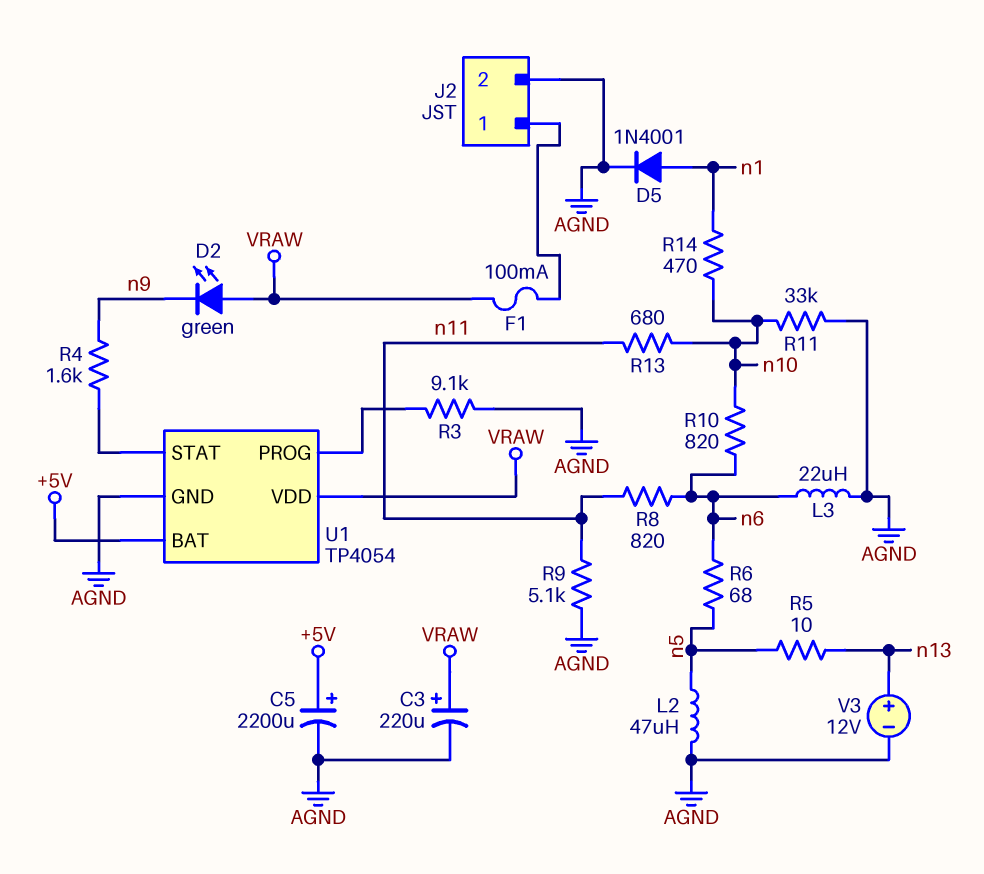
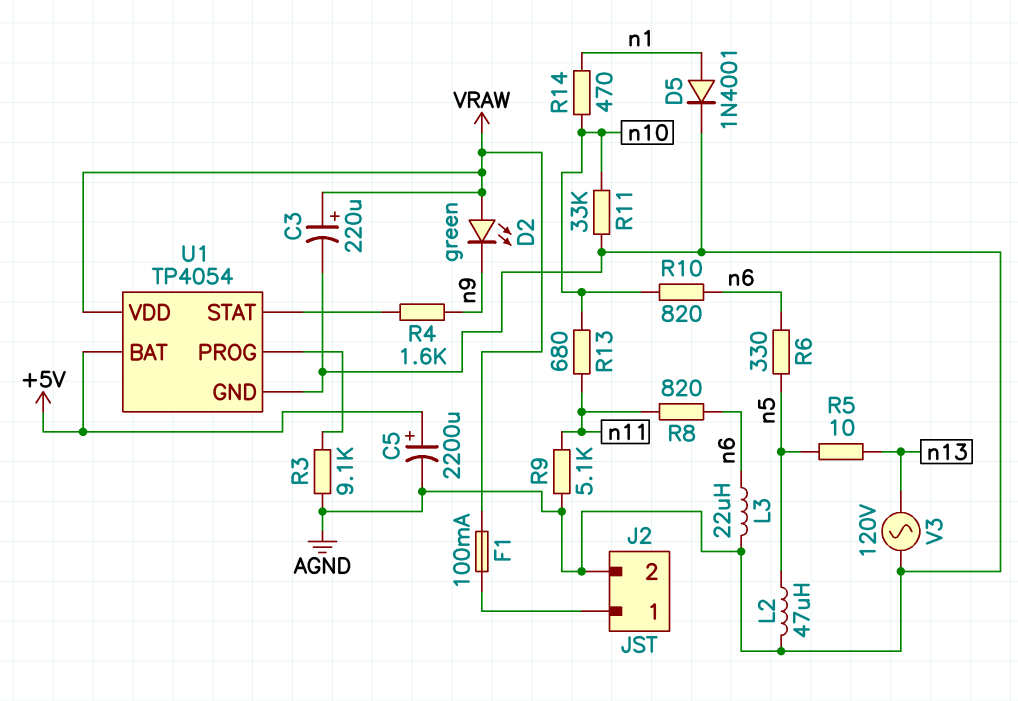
R6: 68 (n5, n6) -> 330 (n5, n6)
V3: 12V (plus n13, minus AGND) -> AC 120V (AGND, n13)

